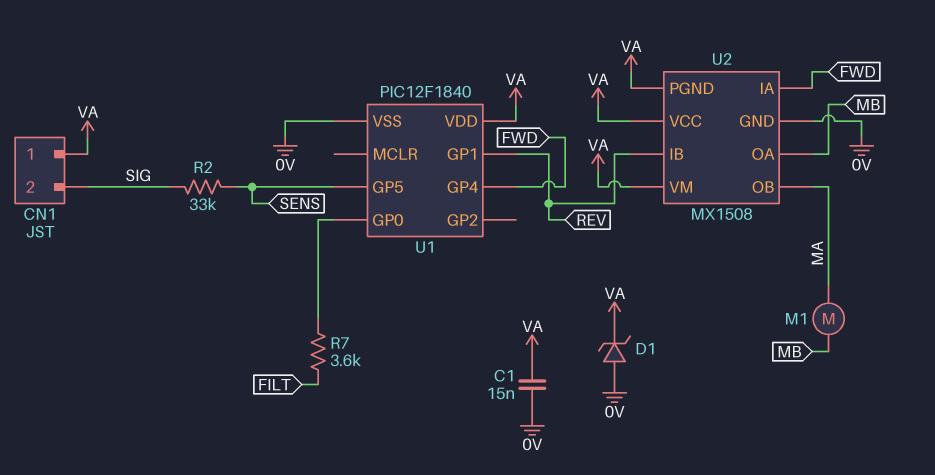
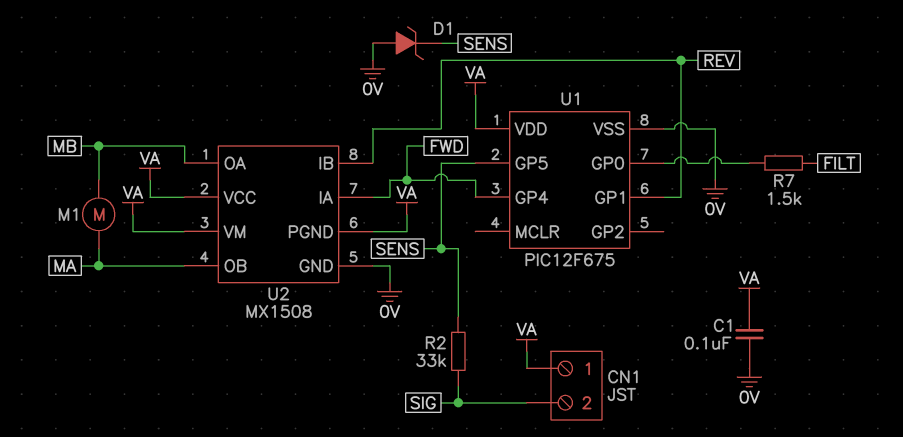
C1: 15nF (0V, VA) -> 100nF (0V, VA)
D1: zener (A 0V, K VA) -> zener (A 0V, K SENS)
R7: 3.6k (FILT, U1/GP0) -> 1.5k (FILT, U1/GP0)
U1: PIC12F1840 -> PIC12F675

